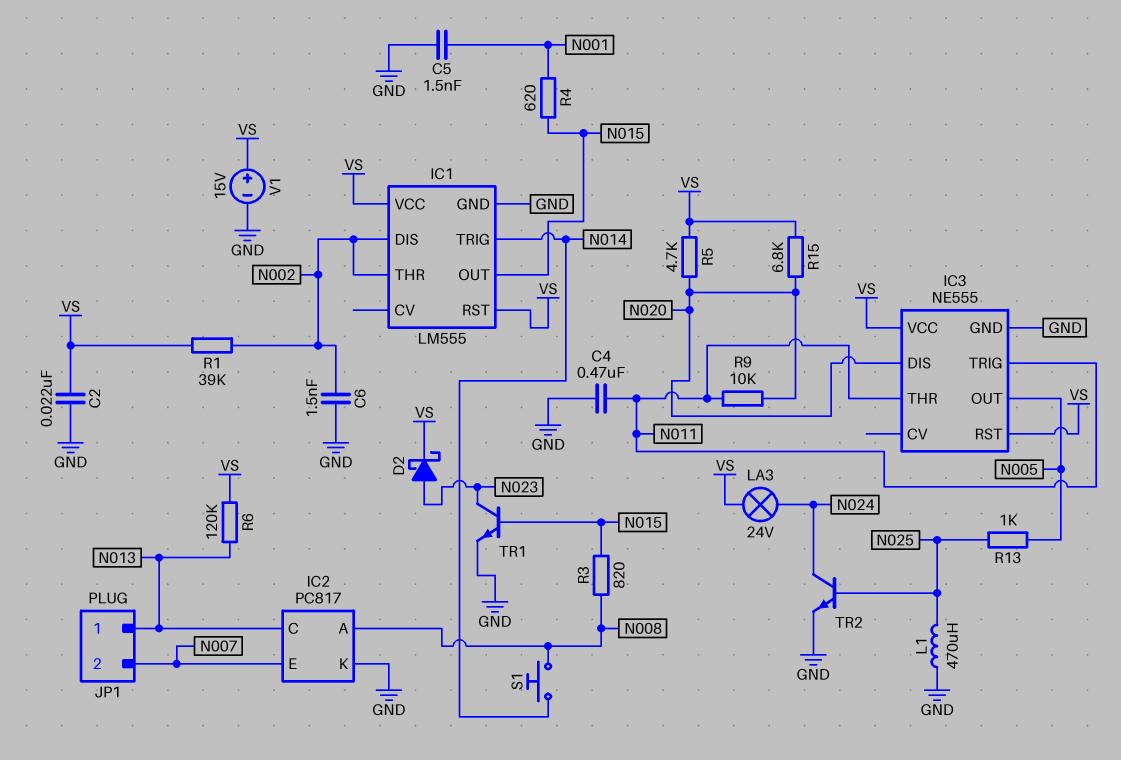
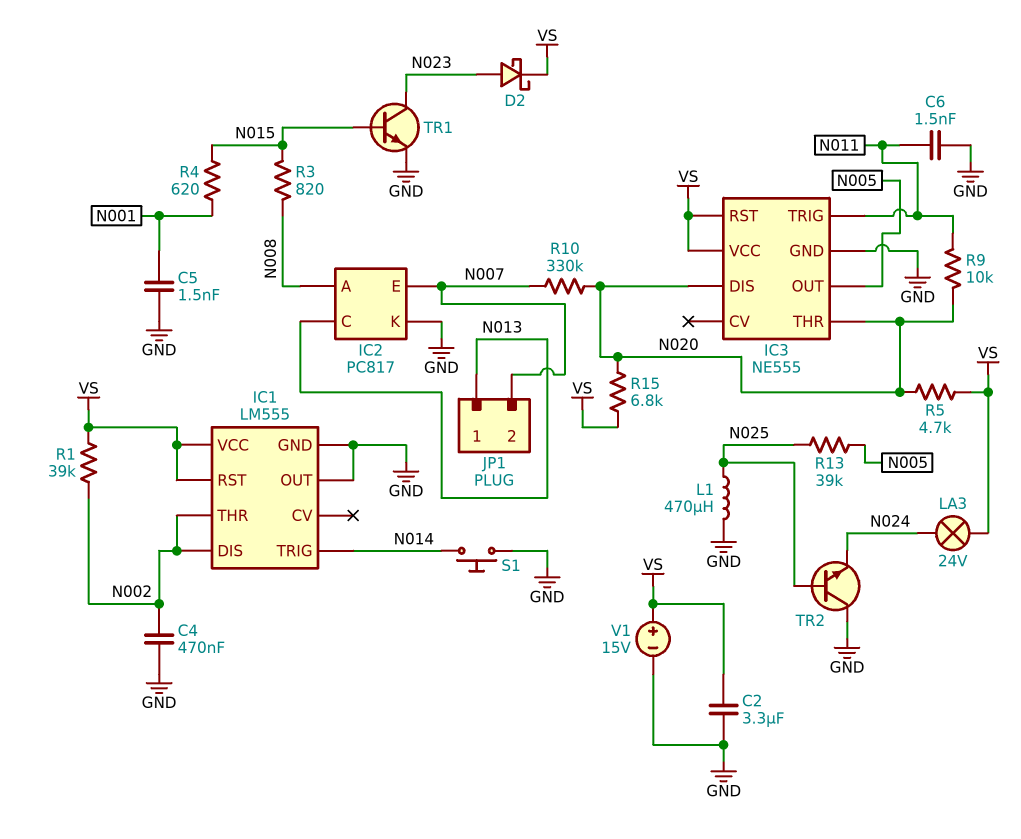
C2: 22nF (GND, VS) -> 3.3uF (GND, VS)
C4: 470nF (GND, N011) -> 470nF (GND, N002)
C6: 1.5nF (GND, N002) -> 1.5nF (GND, N011)
IC1 pin OUT: N015 -> GND
IC3 pin THR: N011 -> N020
R6: 120k (N013, VS) -> none
R10: none -> 330k (N007, N020)
R13: 1k (N005, N025) -> 39k (N005, N025)
S1: button (N008, N014) -> button (GND, N014)
TR2: NPN (B N025, C N024, E GND) -> NPN (B N025, C GND, E N024)

